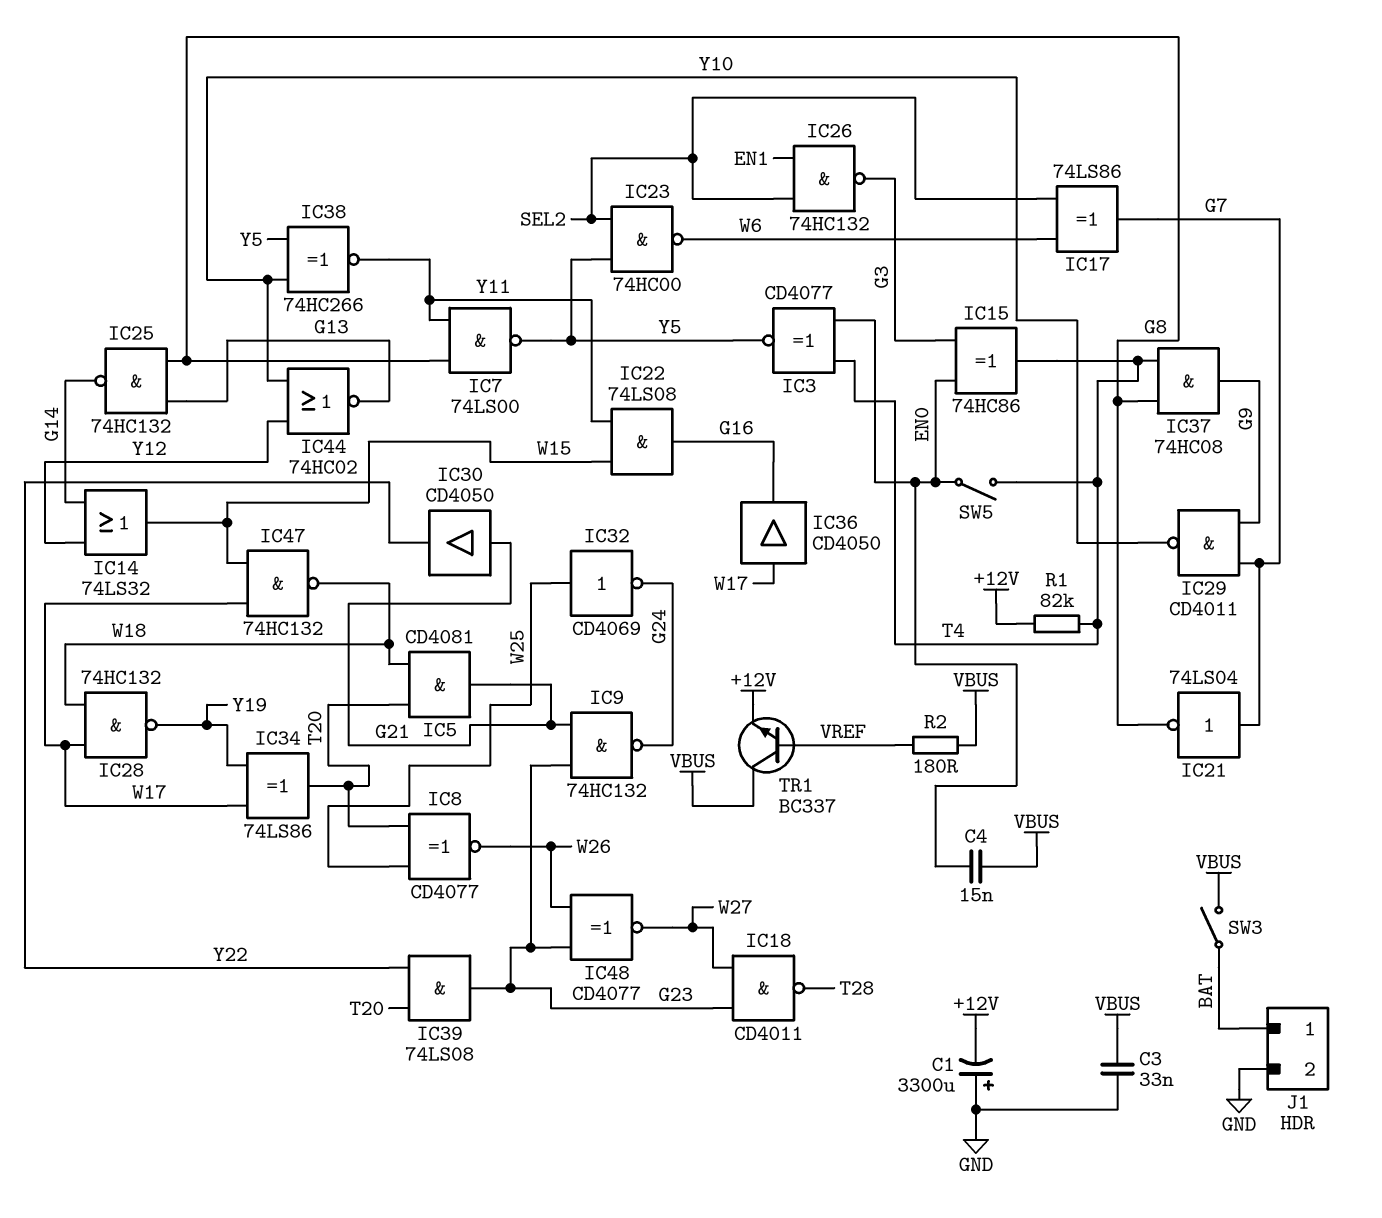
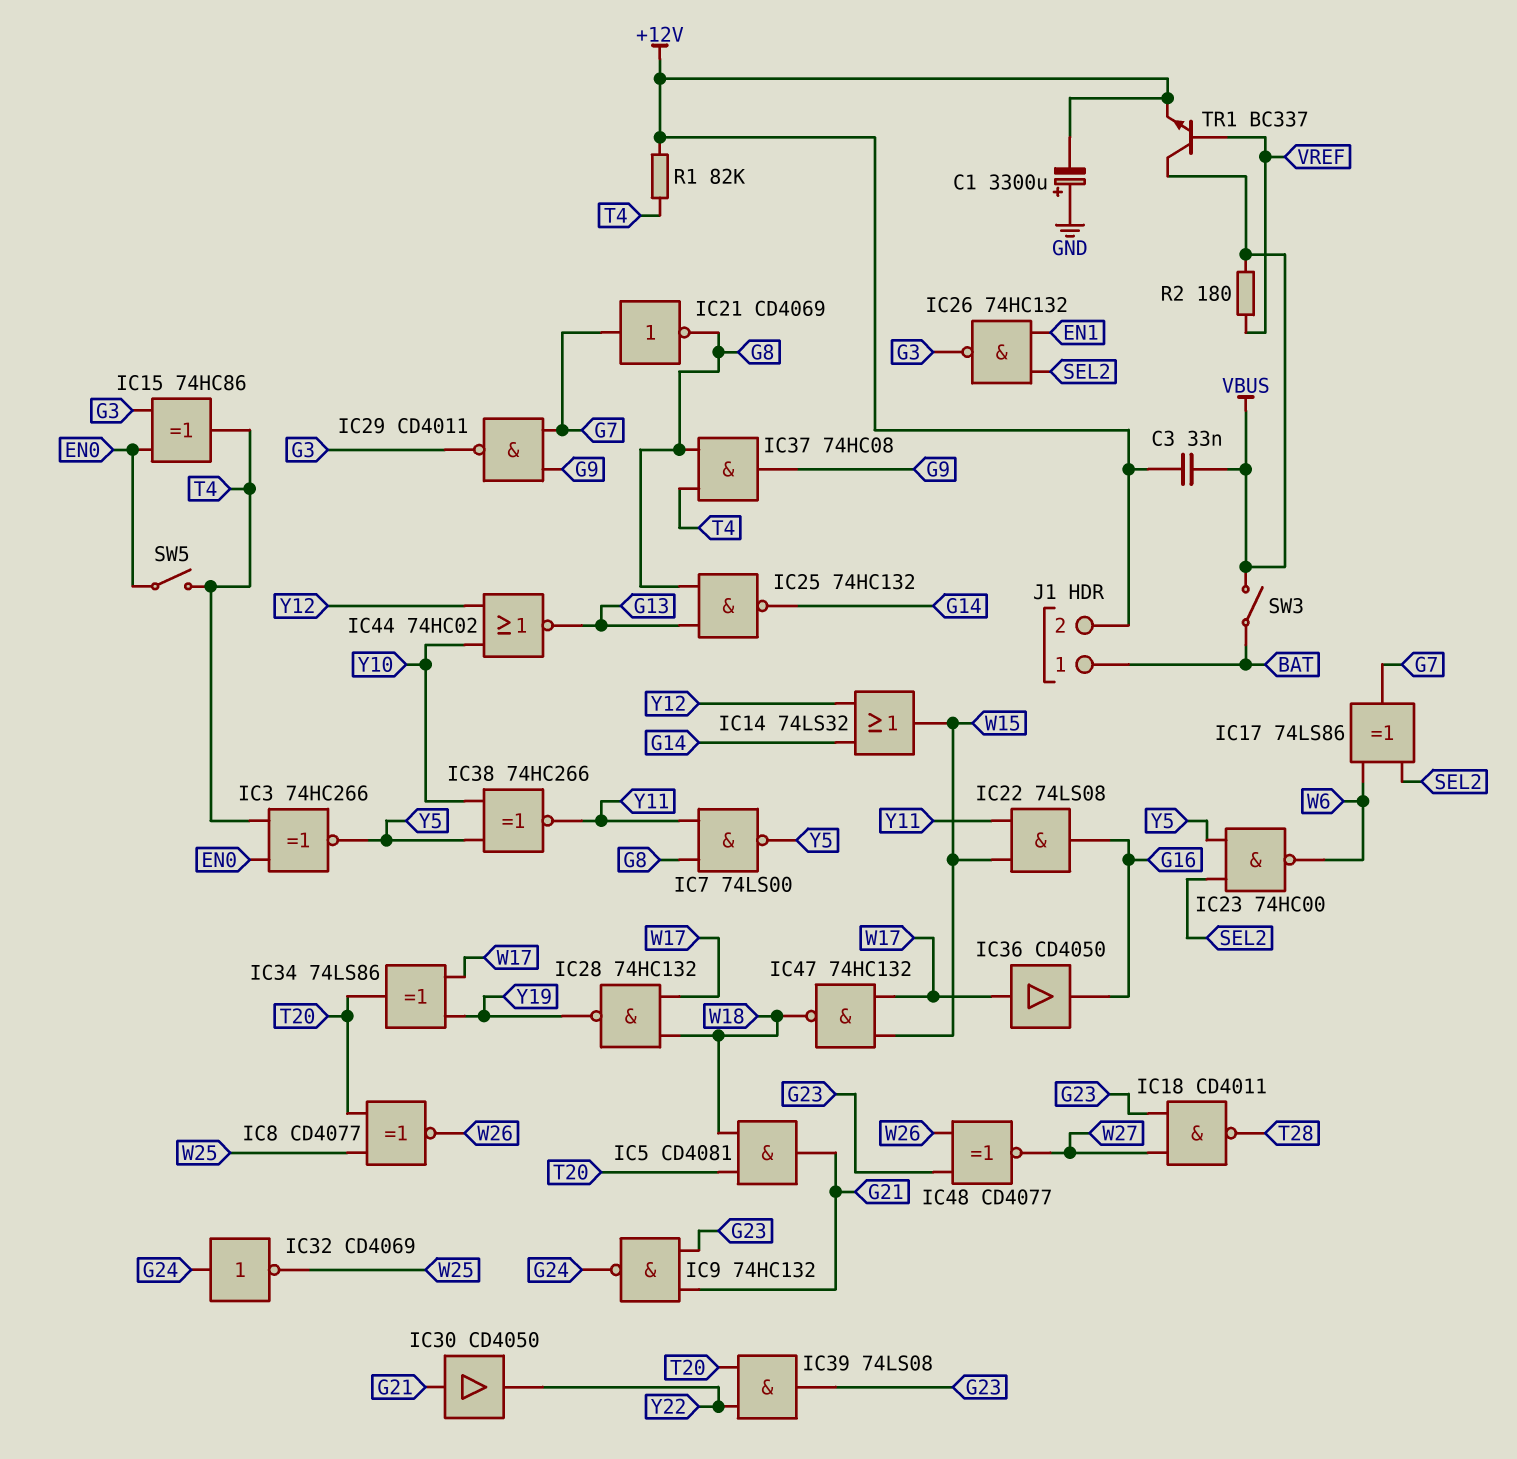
C3: 33nF (GND, VBUS) -> 33nF (+12V, VBUS)
C4: 15nF (EN0, VBUS) -> none
IC3: XNOR CD4077 (in EN0, in T4, out Y5) -> XNOR 74HC266 (in EN0, in T4, out Y5)
IC21: NOT 74LS04 (in G7, out G8) -> NOT CD4069 (in G7, out G8)
IC29: NAND CD4011 (in G7, in G9, out Y10) -> NAND CD4011 (in G7, in G9, out G3)
IC32: NOT CD4069 (in W25, out G24) -> NOT CD4069 (in G24, out W25)
J1 pin 2: GND -> +12V

